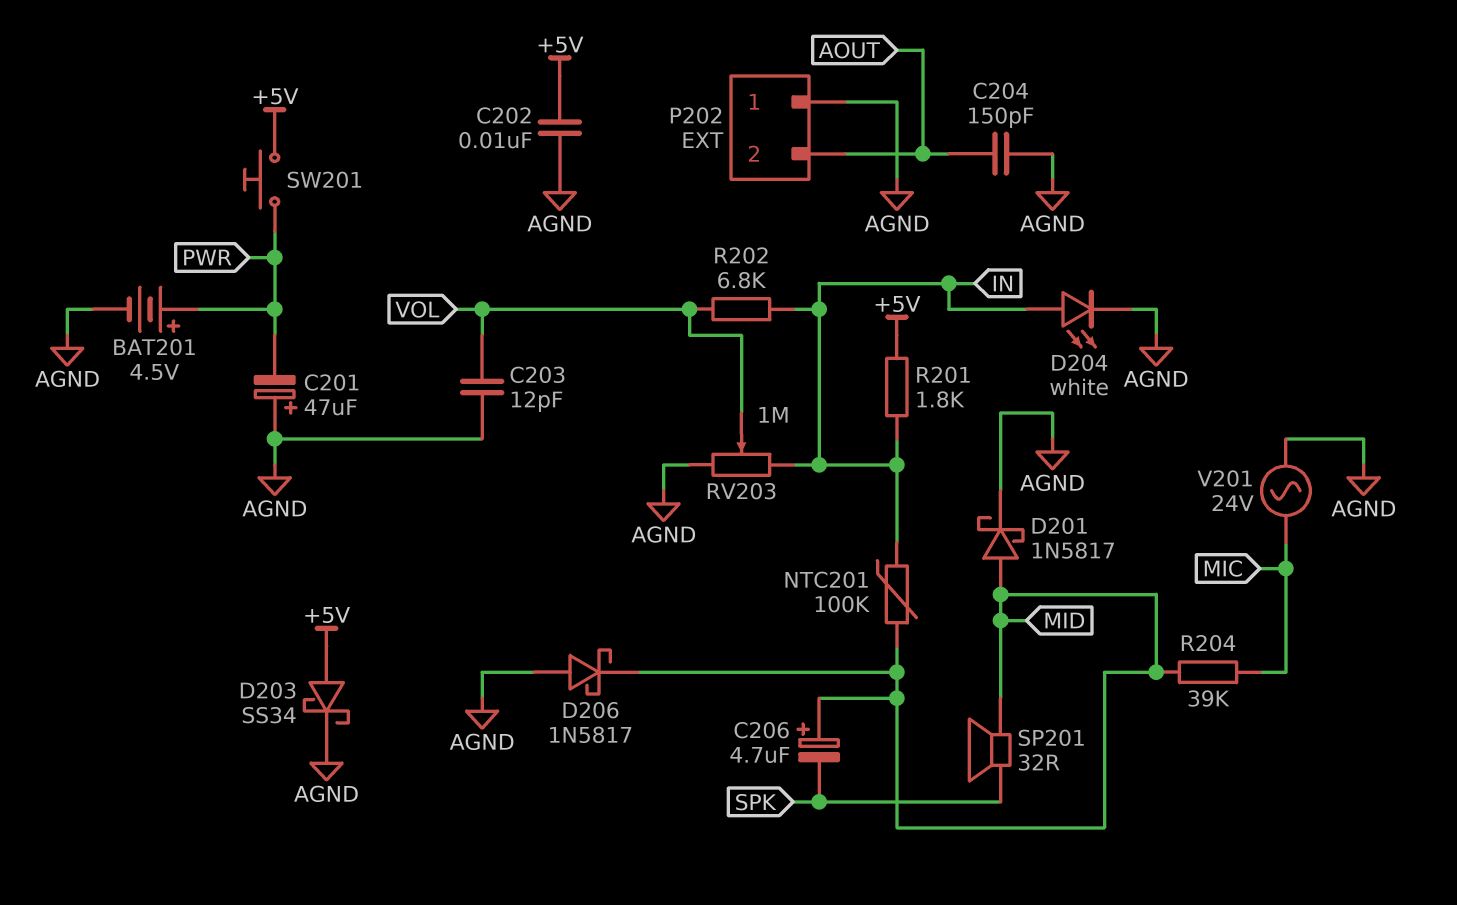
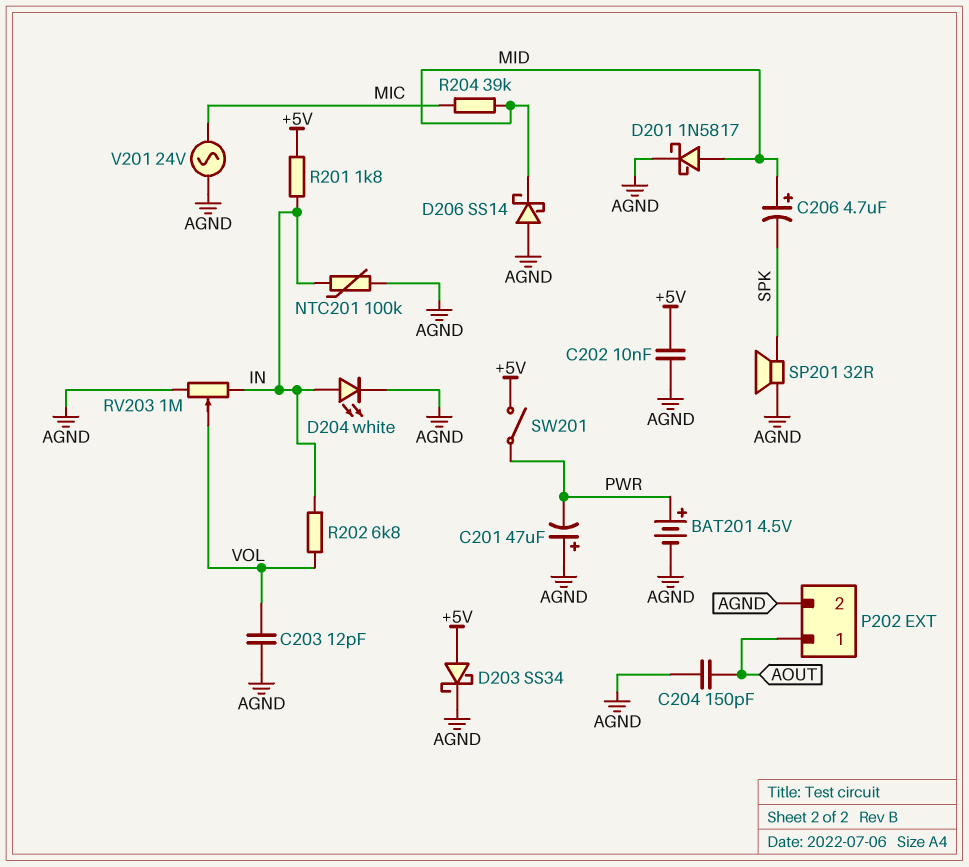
D206: schottky 1N5817 (A AGND, K MID) -> schottky SS14 (A AGND, K MID)
NTC201: 100k (IN, MID) -> 100k (AGND, IN)
P202 pin 1: AGND -> AOUT
P202 pin 2: AOUT -> AGND
SP201: speaker 32R (MID, SPK) -> speaker 32R (AGND, SPK)
SW201: button (+5V, PWR) -> switch (+5V, PWR)

